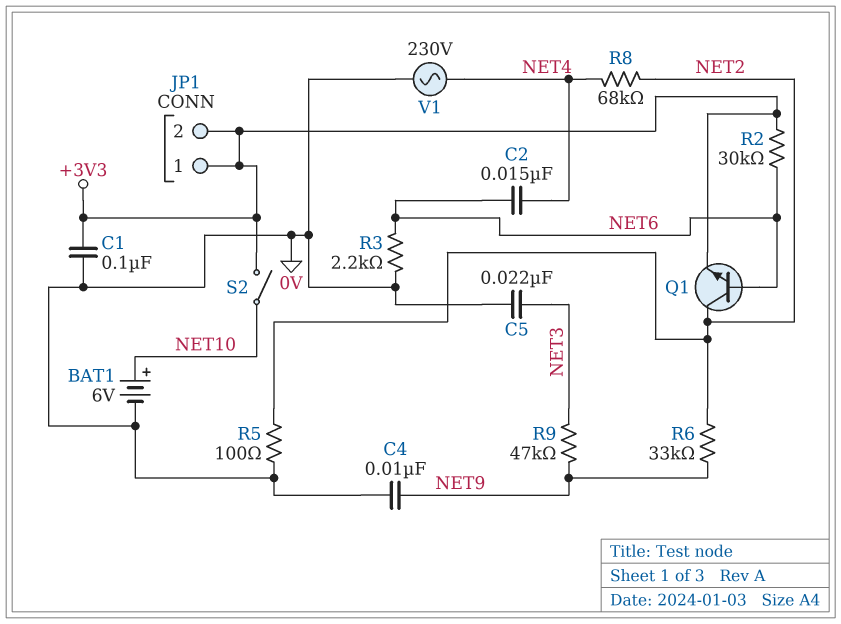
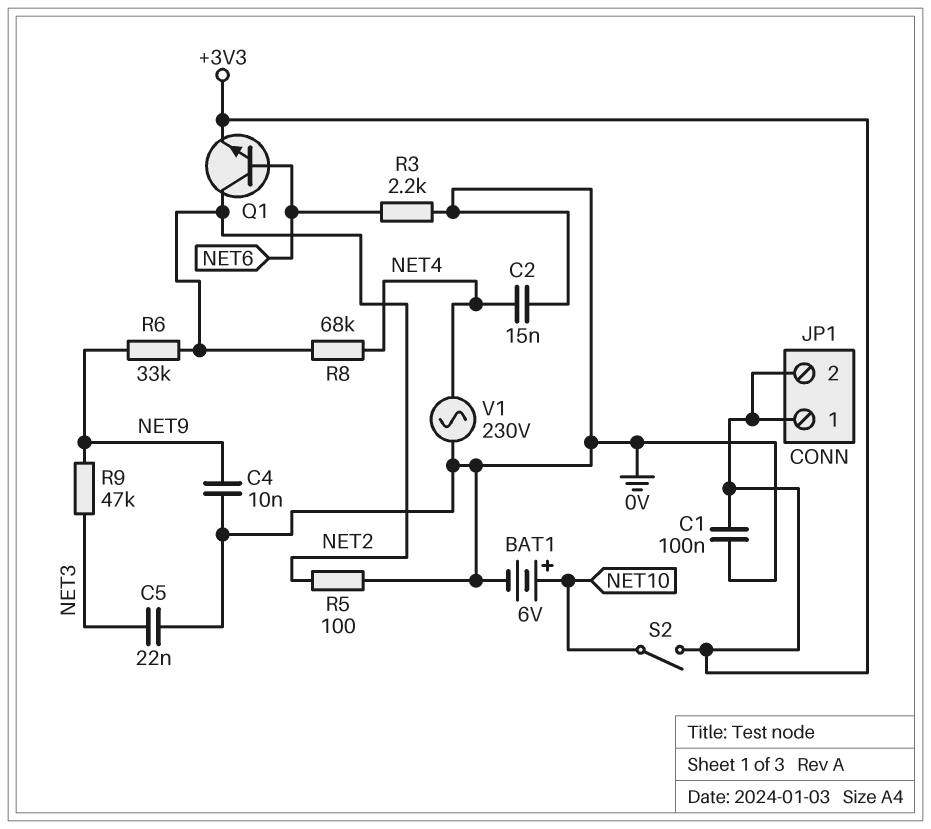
C2: 15nF (NET4, NET6) -> 15nF (0V, NET4)
R2: 30k (+3V3, NET6) -> none

